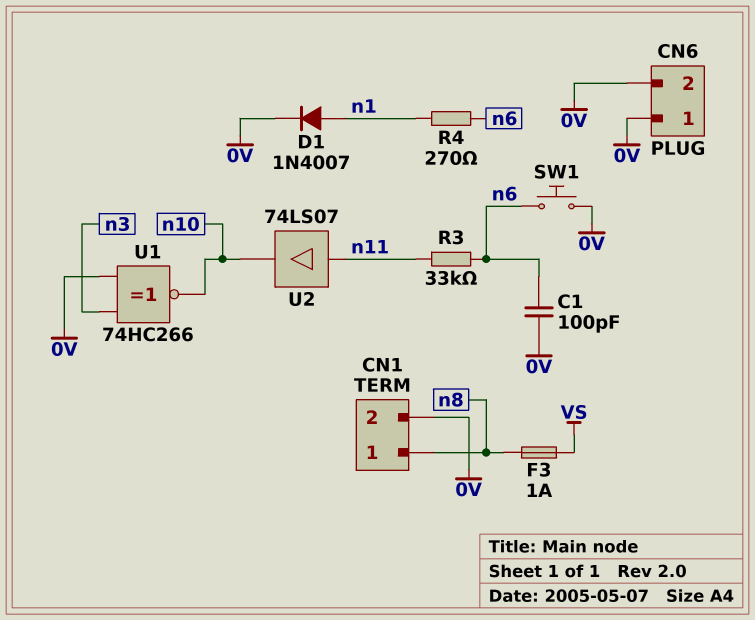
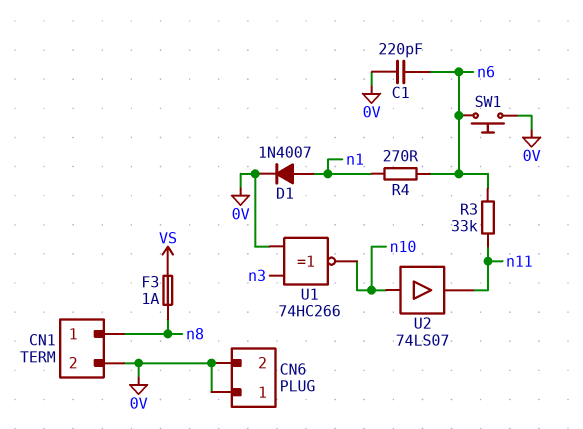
C1: 100pF (0V, n6) -> 220pF (0V, n6)
U2: buffer 74LS07 (in n11, out n10) -> buffer 74LS07 (in n10, out n11)

